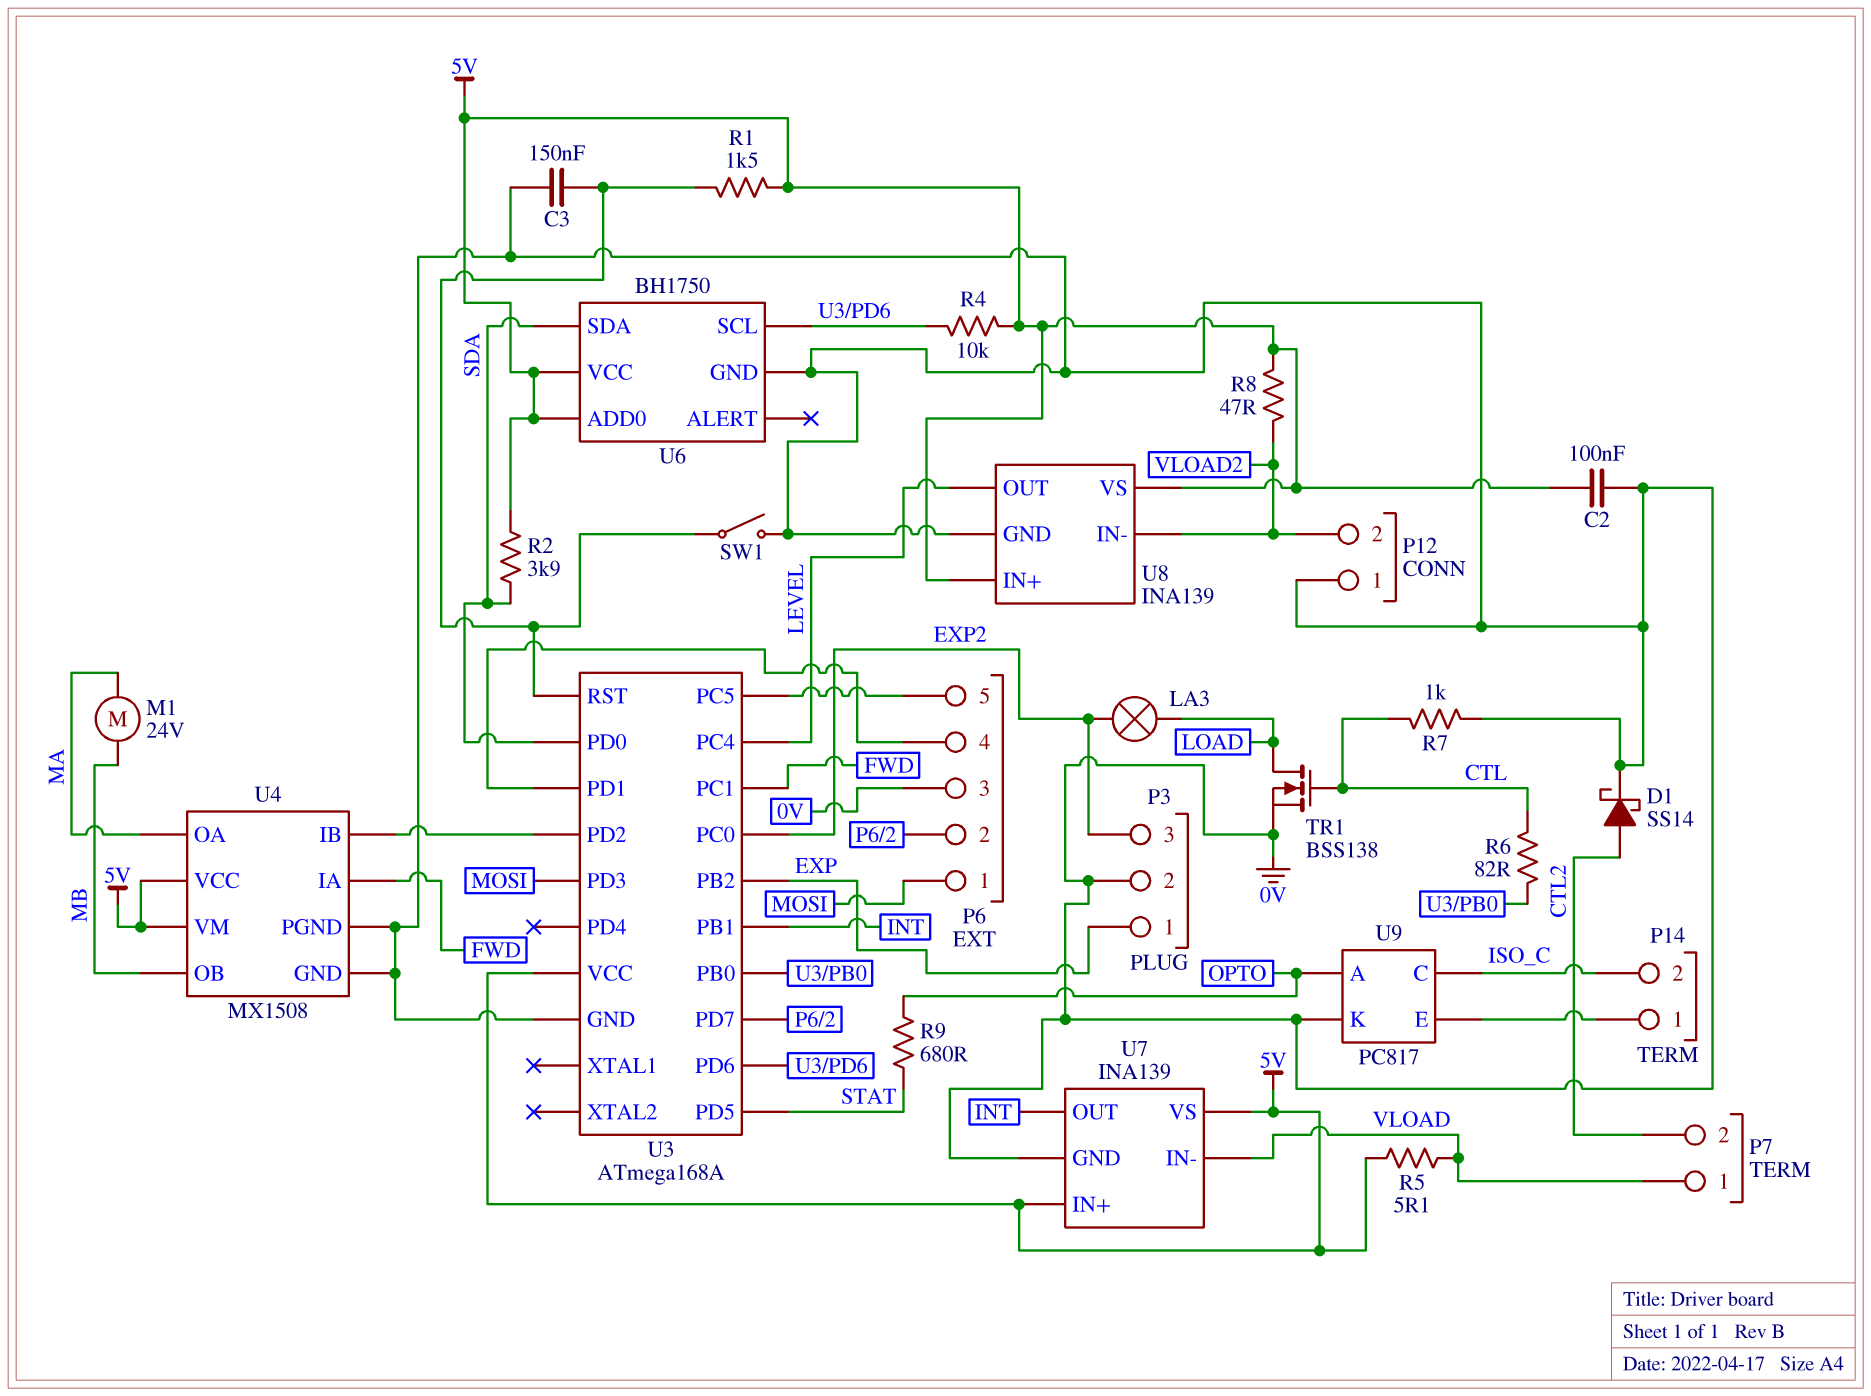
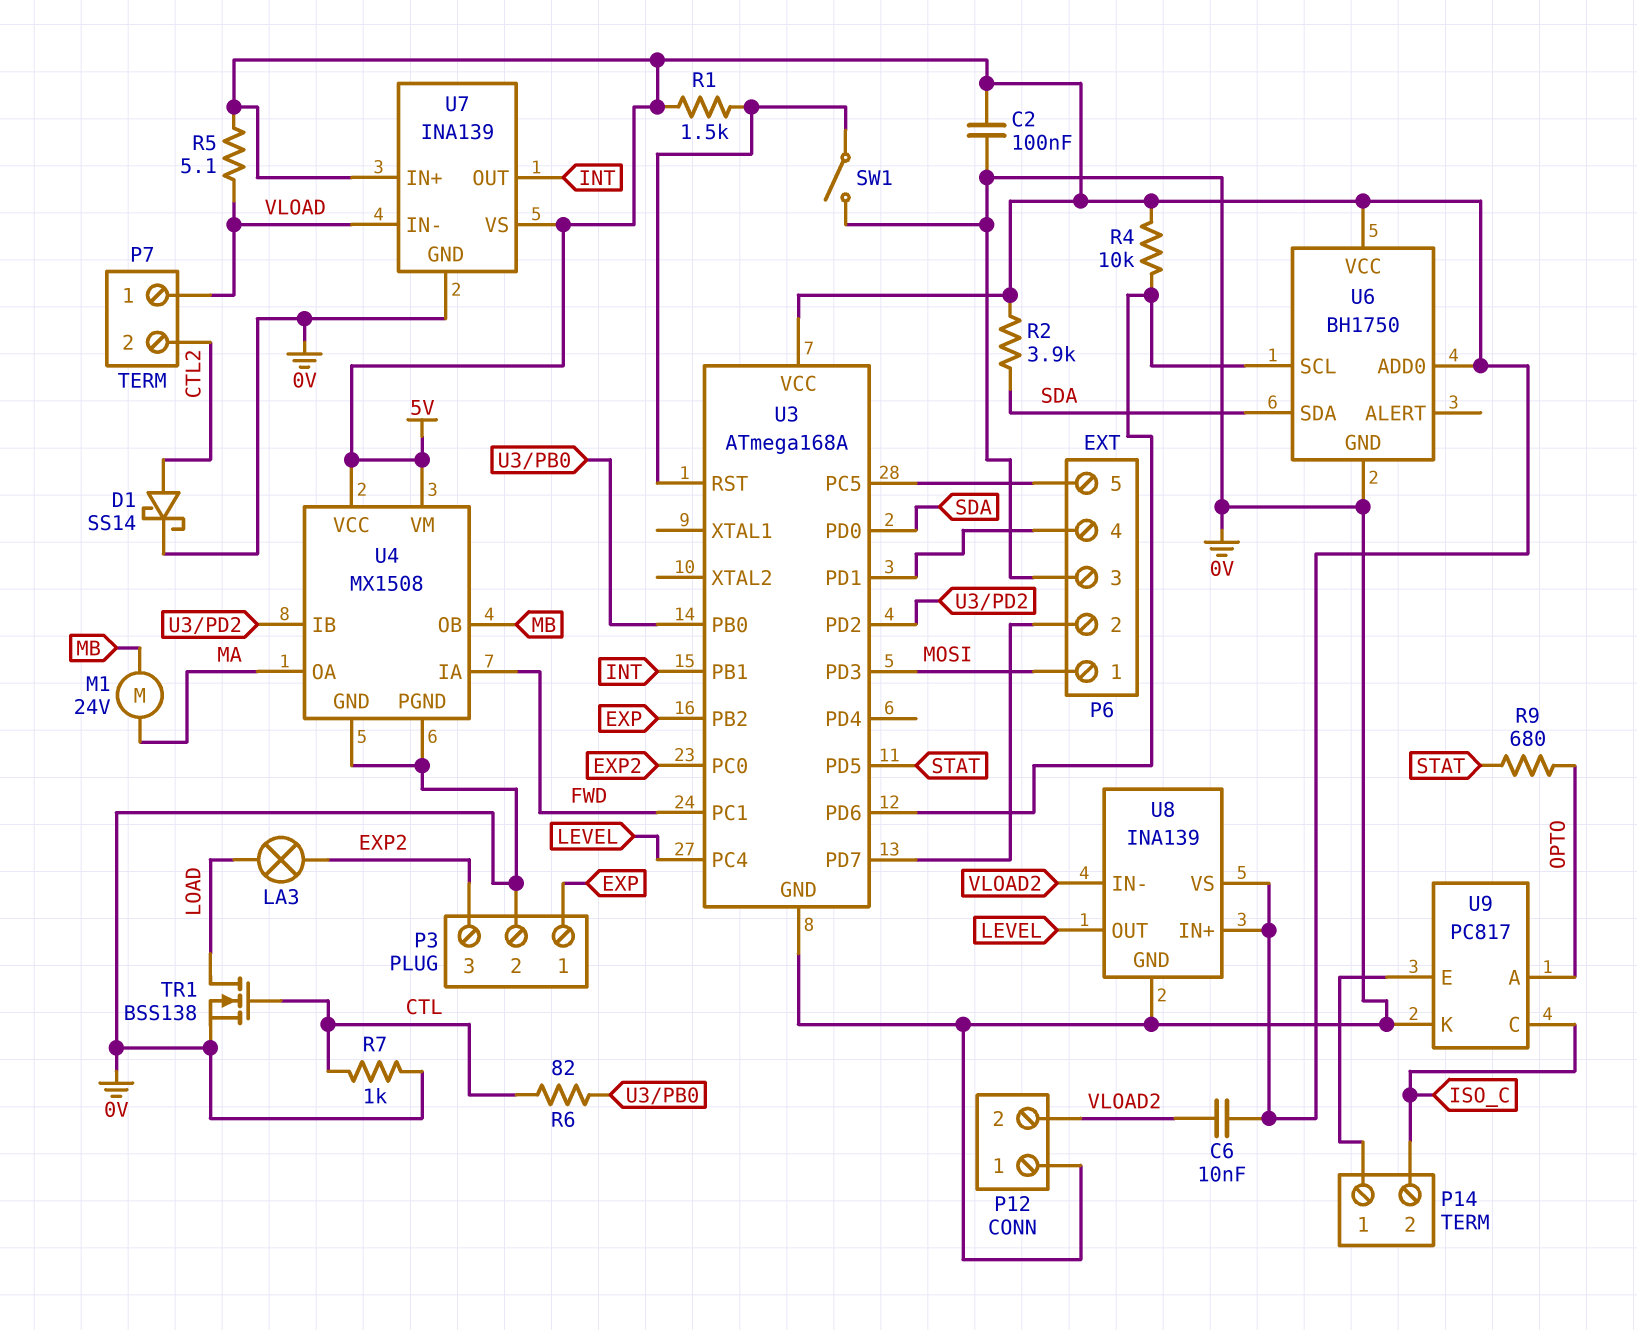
C3: 150nF (0V, U3/RST) -> none
C6: none -> 10nF (5V, VLOAD2)
R8: 47 (5V, VLOAD2) -> none

